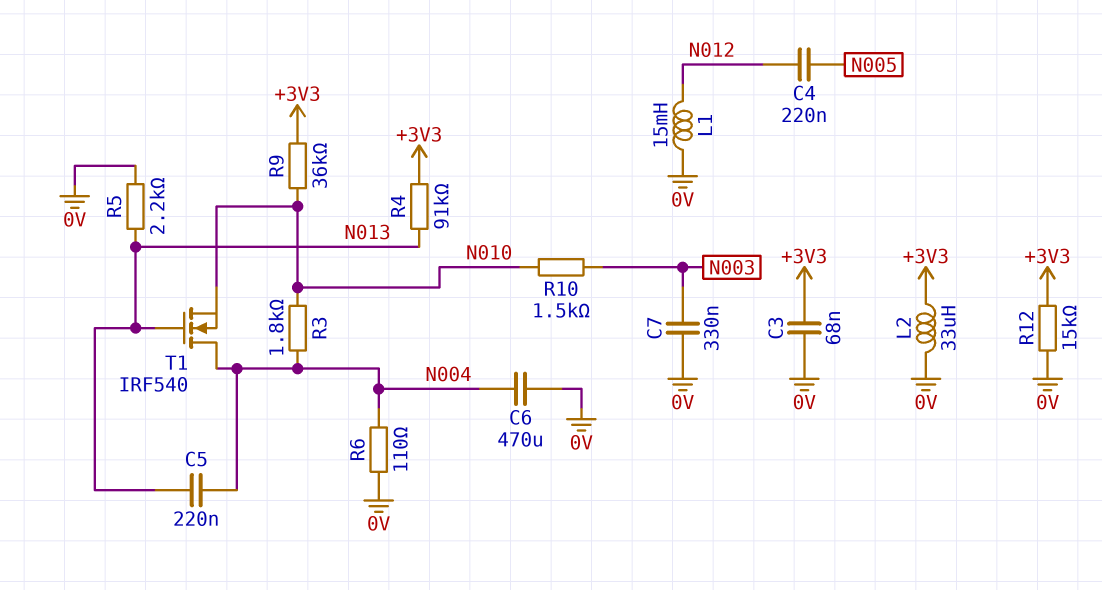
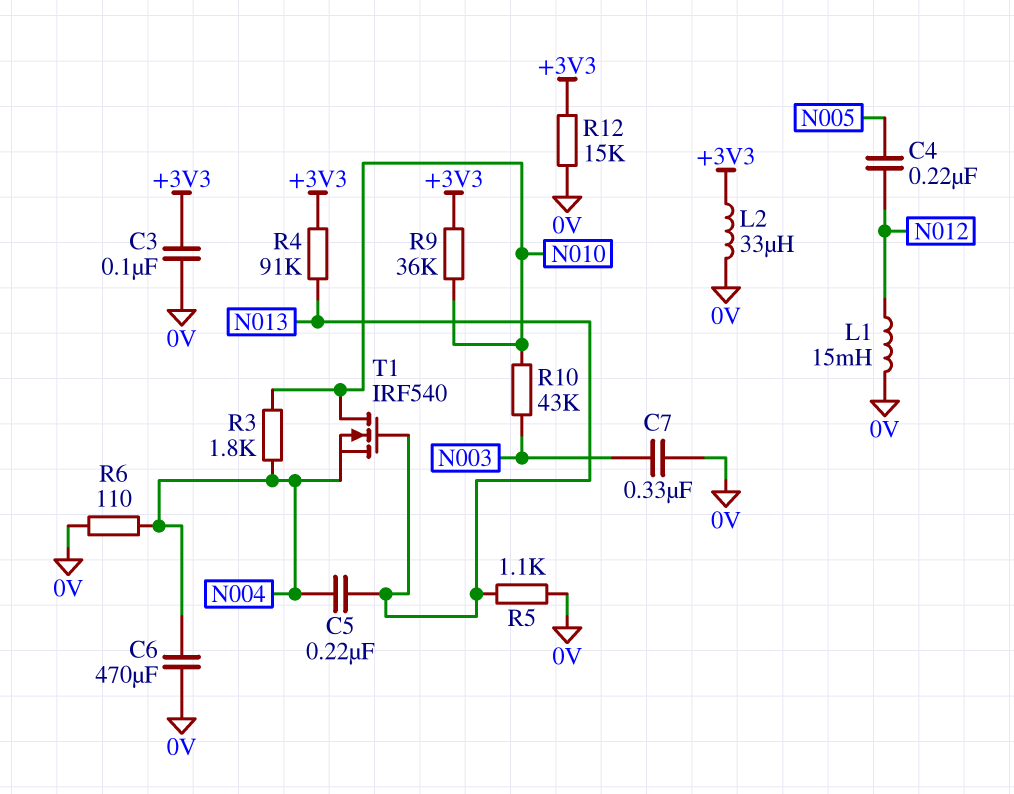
C3: 68nF (+3V3, 0V) -> 100nF (+3V3, 0V)
R5: 2.2k (0V, N013) -> 1.1k (0V, N013)
R10: 1.5k (N003, N010) -> 43k (N003, N010)
T1: NMOS IRF540 (G N013, D N004, S N010) -> NMOS IRF540 (G N013, D N010, S N004)

